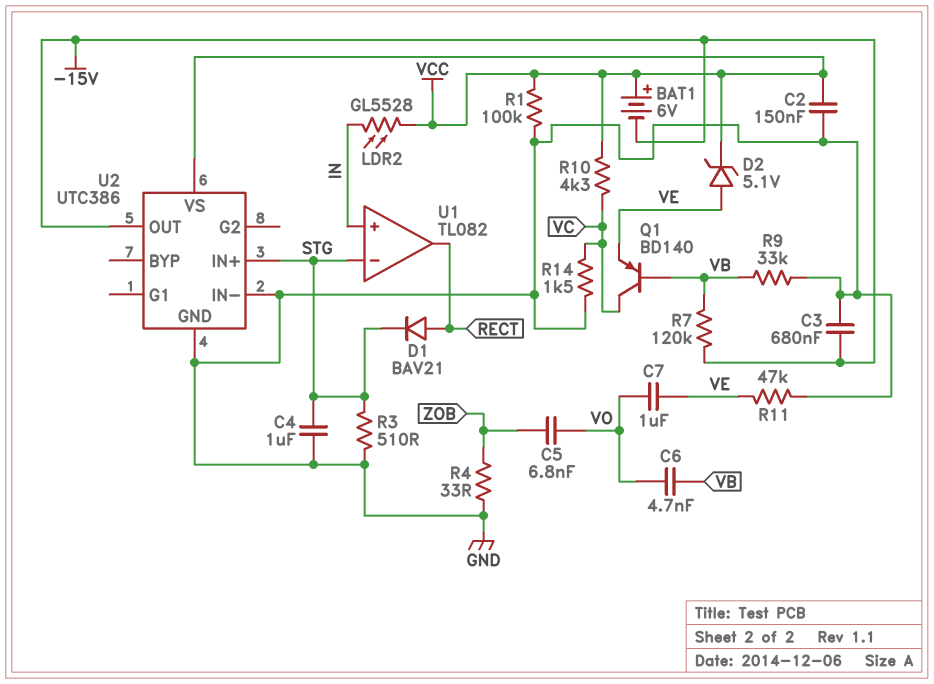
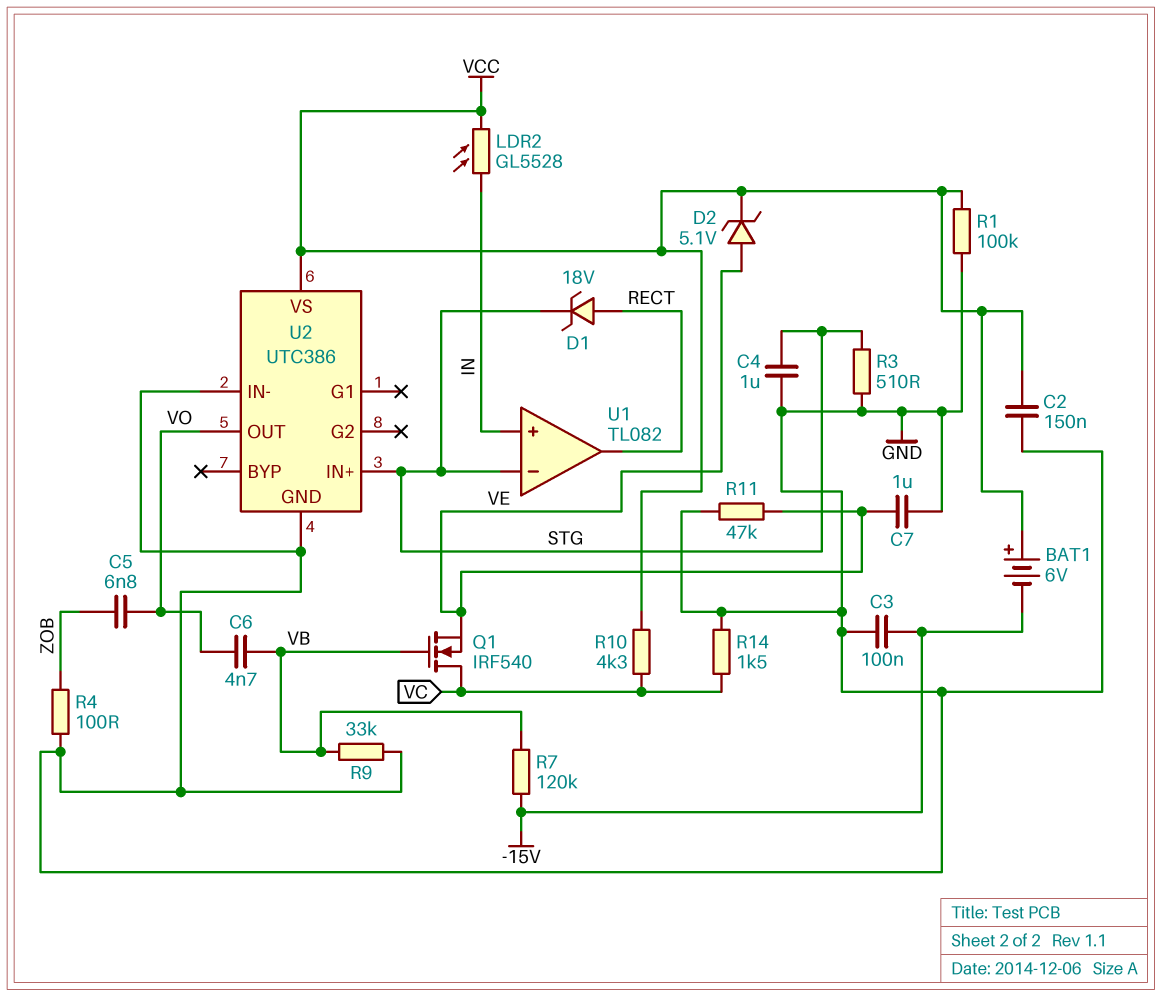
C3: 680nF (-15V, GND) -> 100nF (-15V, GND)
C7: 1uF (VE, VO) -> 1uF (GND, VE)
D1: diode BAV21 (A RECT, K STG) -> zener 18V (A RECT, K STG)
Q1: PNP BD140 (B VB, C VC, E VE) -> NMOS IRF540 (G VB, D VC, S VE)
R4: 33 (GND, ZOB) -> 100 (GND, ZOB)
U2 pin OUT: -15V -> VO

